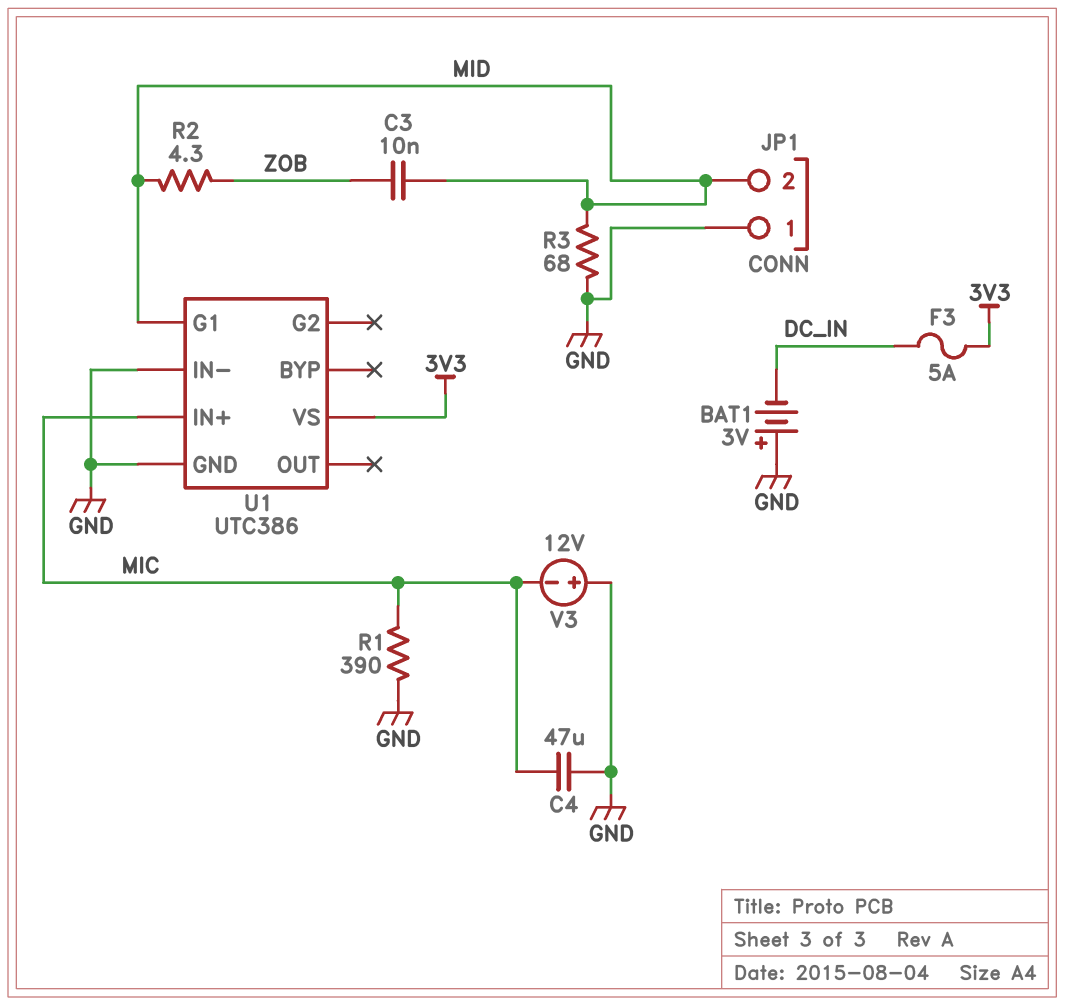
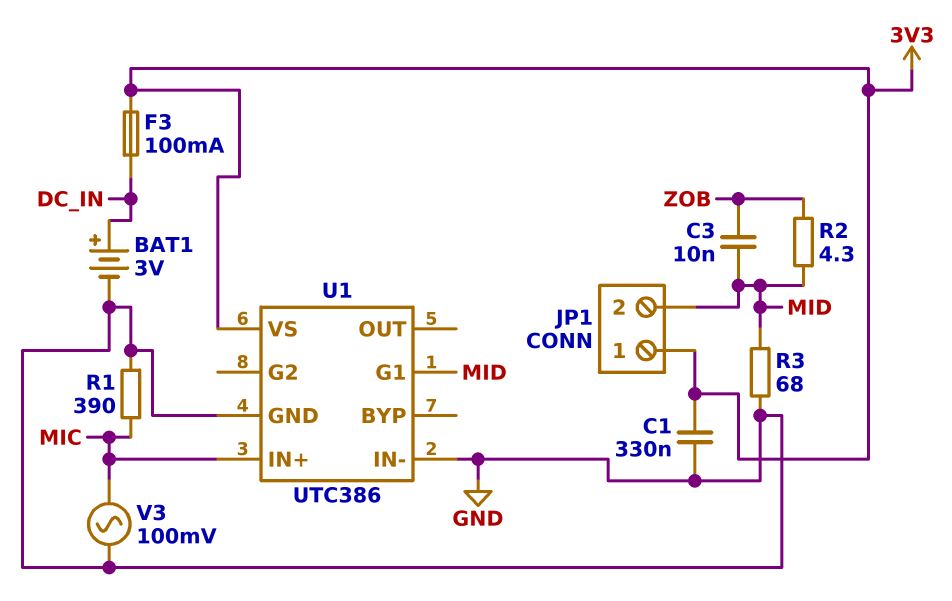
BAT1: 3V (plus GND, minus DC_IN) -> 3V (plus DC_IN, minus GND)
C1: none -> 330nF (3V3, GND)
C4: 47uF (GND, MIC) -> none
F3: 5A (3V3, DC_IN) -> 100mA (3V3, DC_IN)
JP1 pin 1: GND -> 3V3
V3: 12V (plus GND, minus MIC) -> AC 100mV (GND, MIC)

